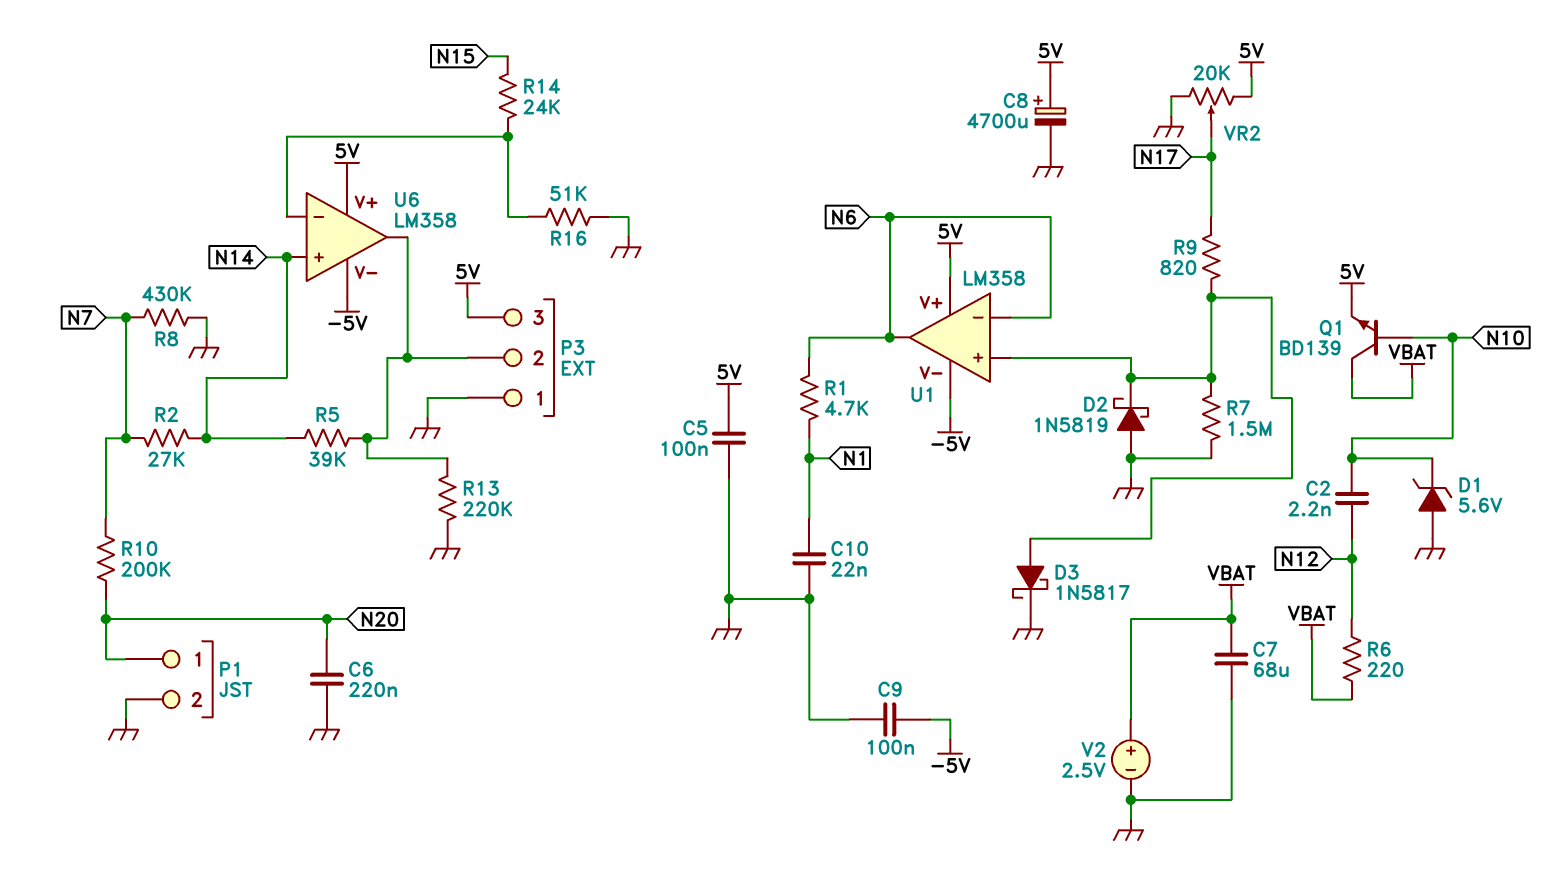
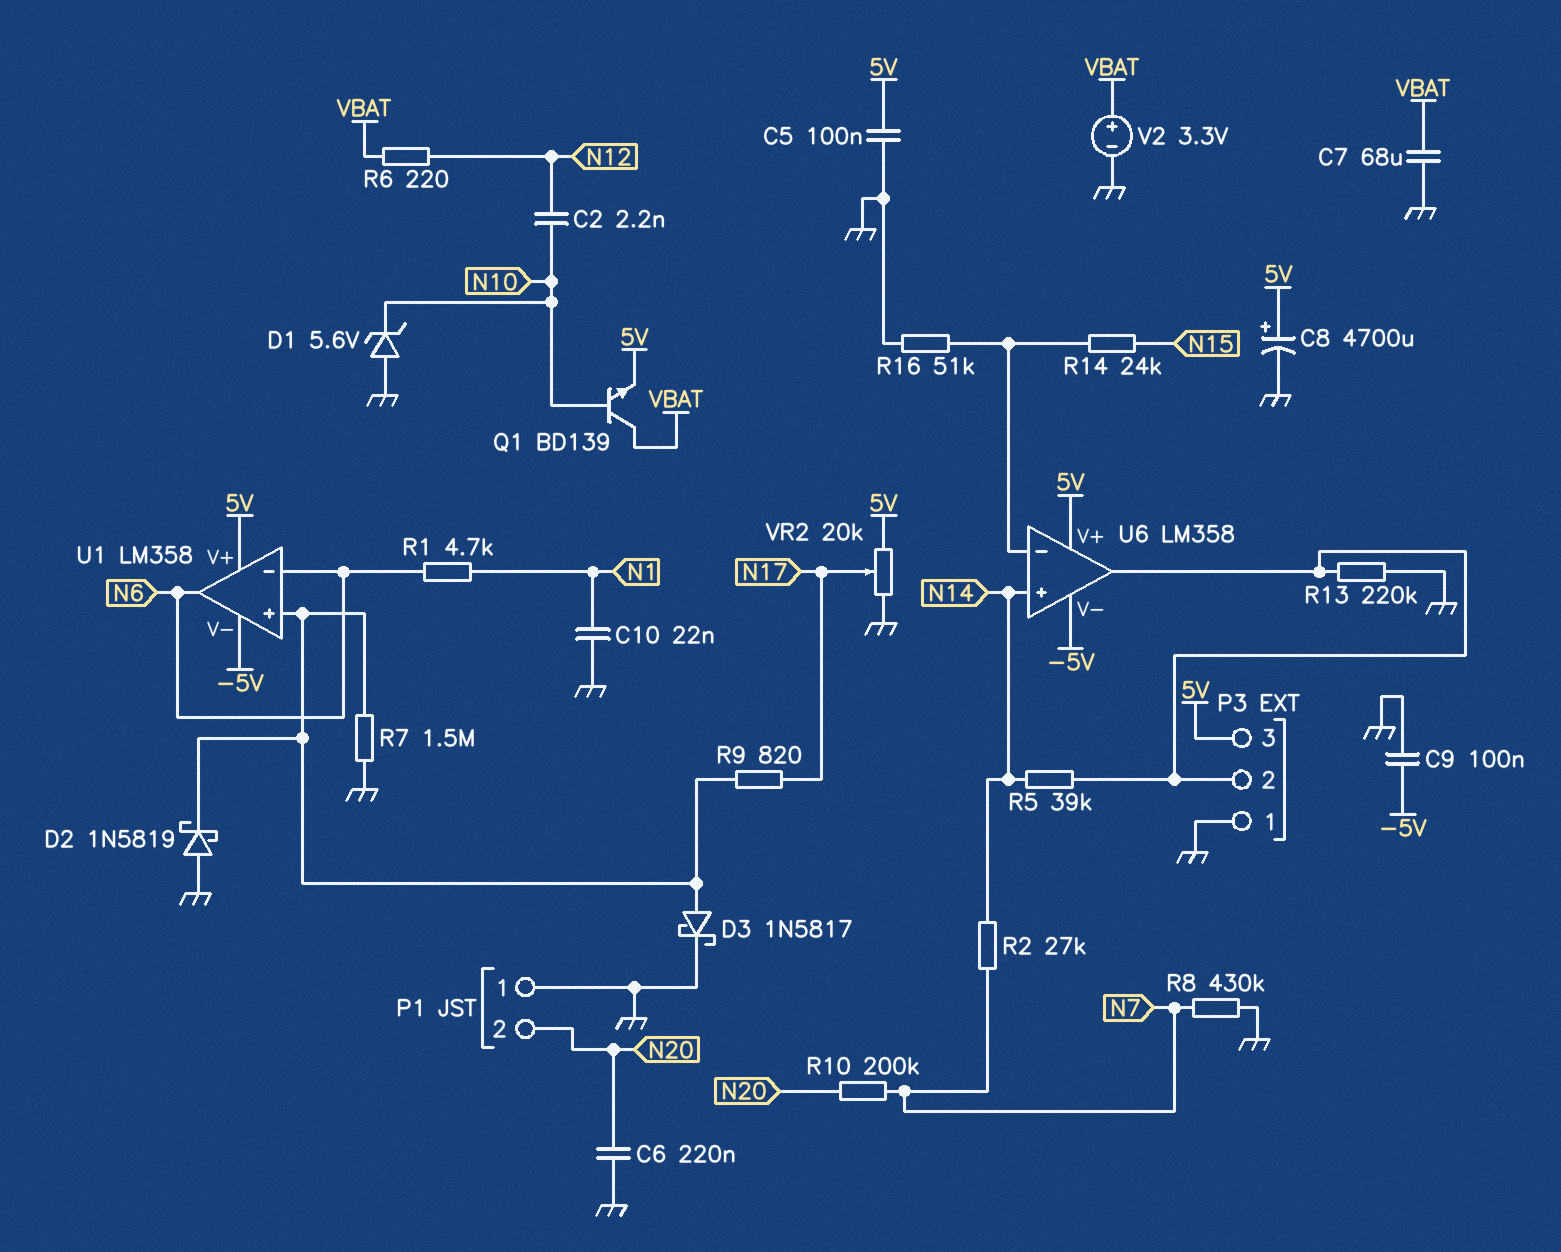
P1 pin 1: N20 -> GND
P1 pin 2: GND -> N20
V2: 2.5V (plus VBAT, minus GND) -> 3.3V (plus VBAT, minus GND)

